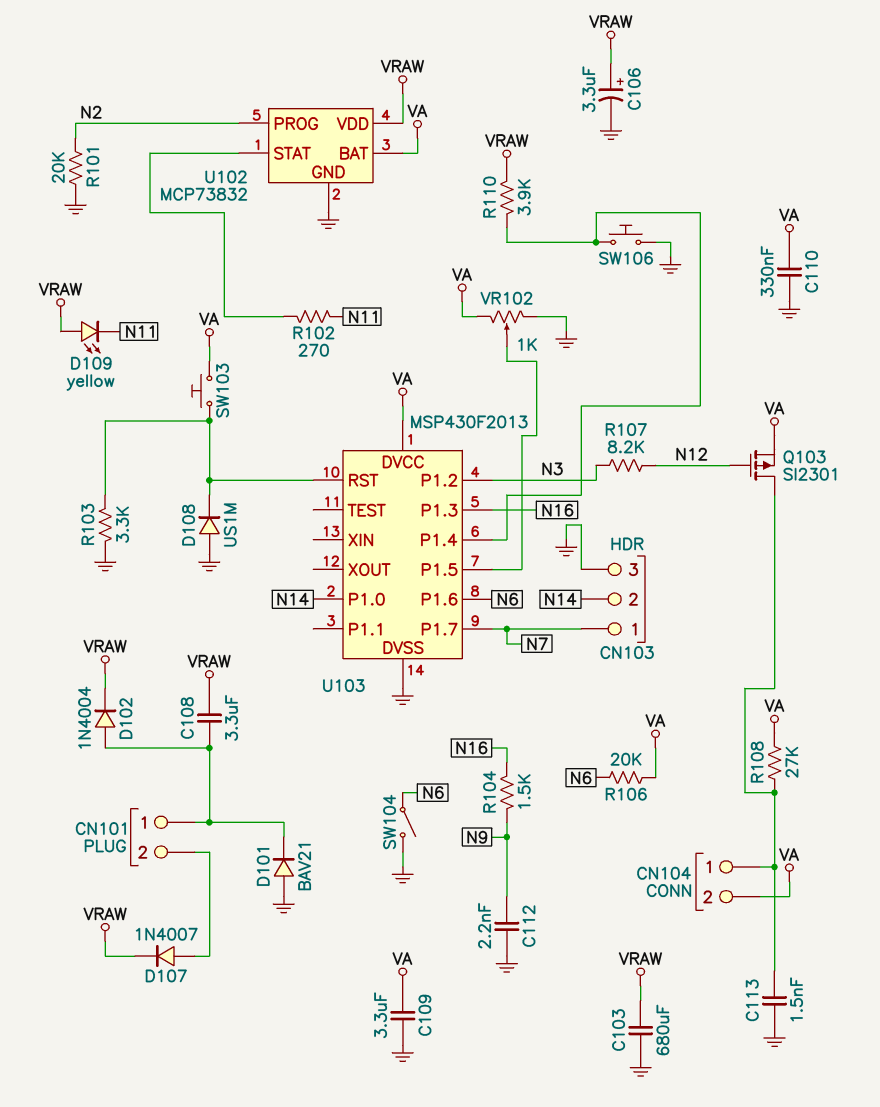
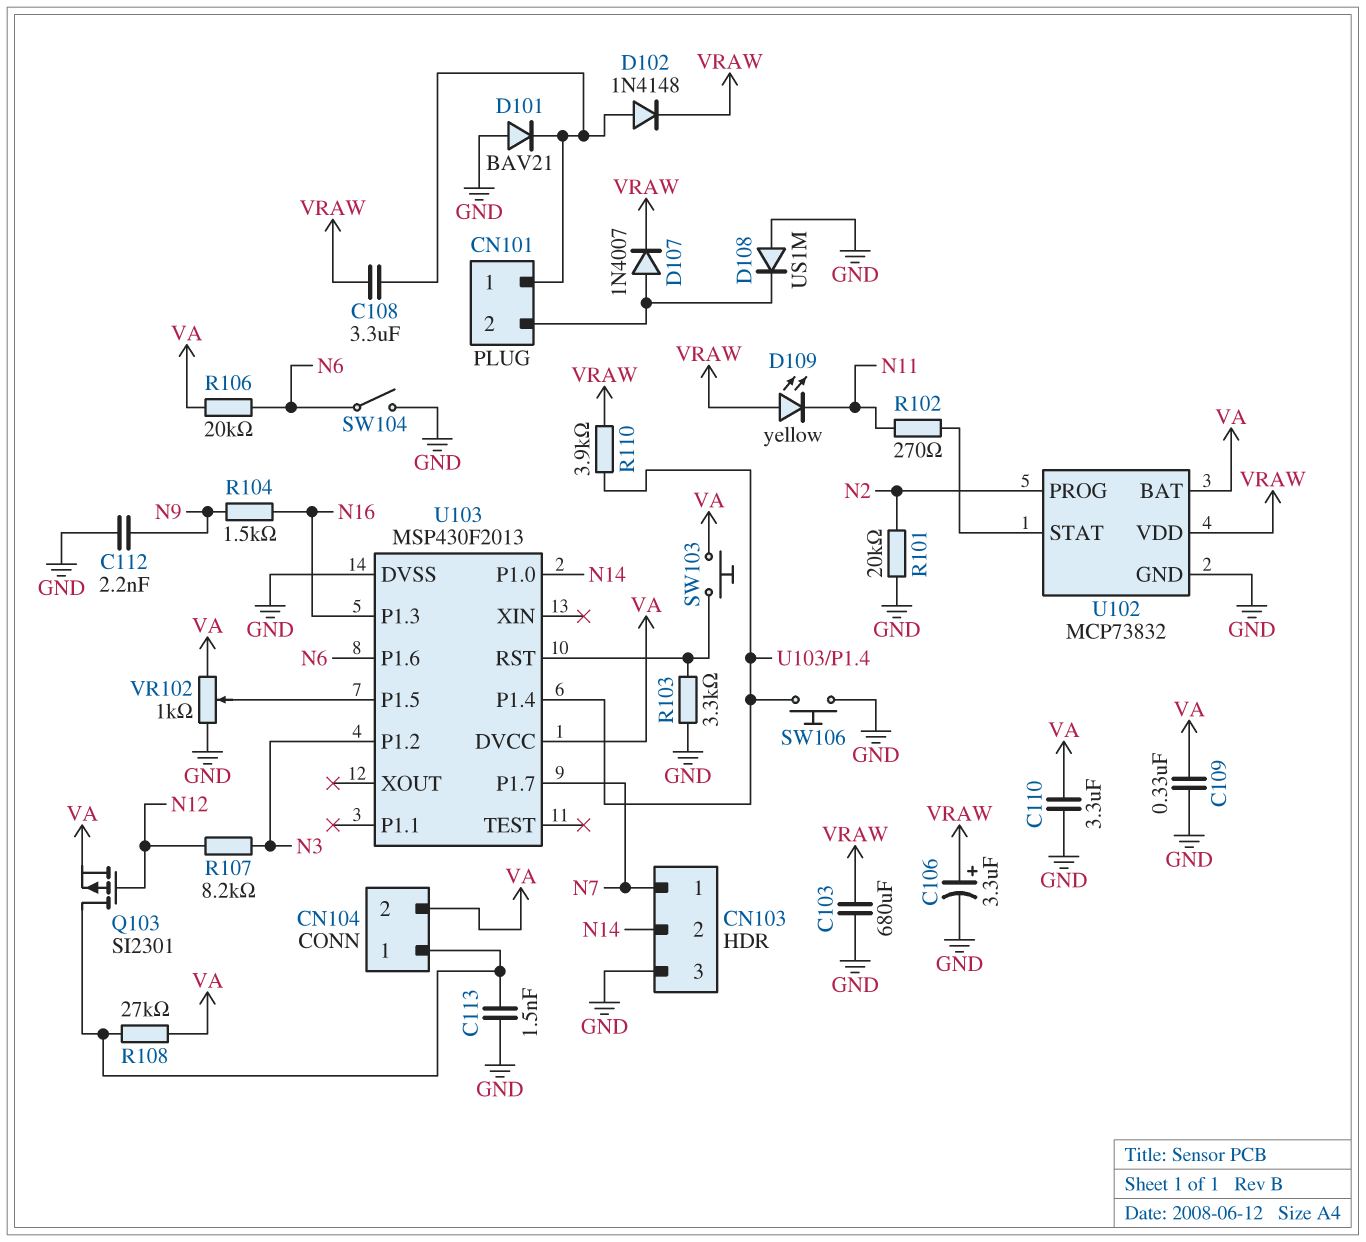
C109: 3.3uF (GND, VA) -> 330nF (GND, VA)
C110: 330nF (GND, VA) -> 3.3uF (GND, VA)
D102: diode 1N4004 (A CN101/1, K VRAW) -> diode 1N4148 (A CN101/1, K VRAW)
D108: diode US1M (A GND, K U103/RST) -> diode US1M (A GND, K CN101/2)

